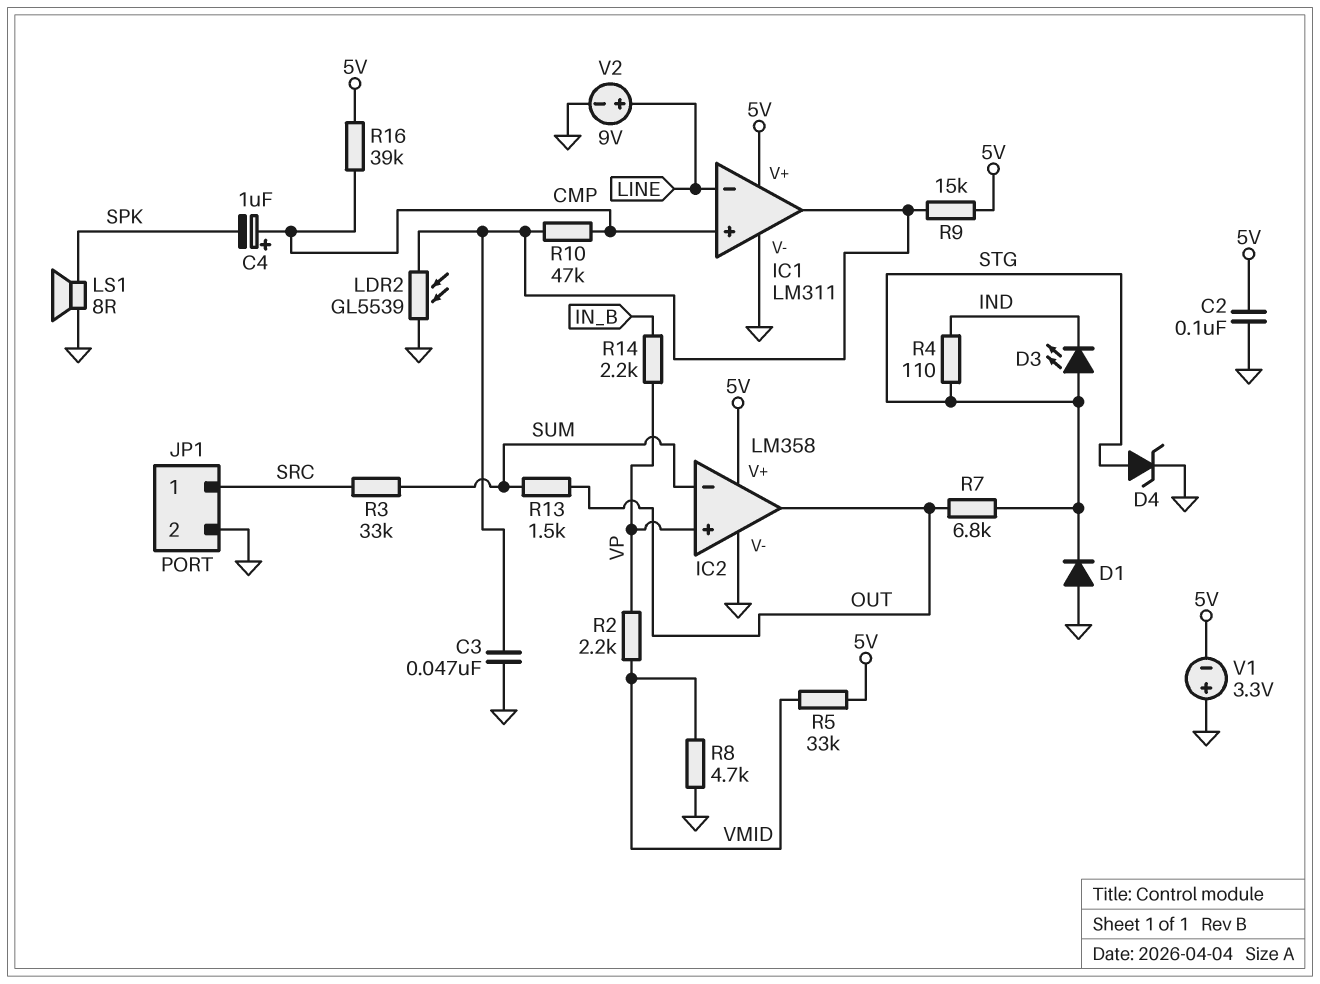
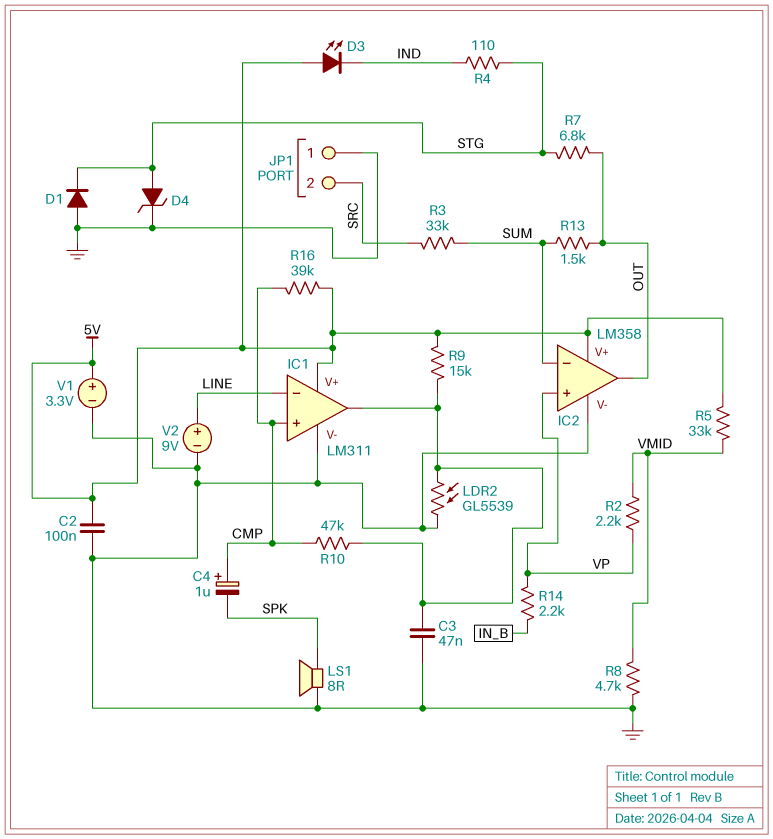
D3: LED (A STG, K IND) -> LED (A 5V, K IND)
JP1 pin 1: SRC -> GND
JP1 pin 2: GND -> SRC
V1: 3.3V (plus GND, minus 5V) -> 3.3V (plus 5V, minus GND)

